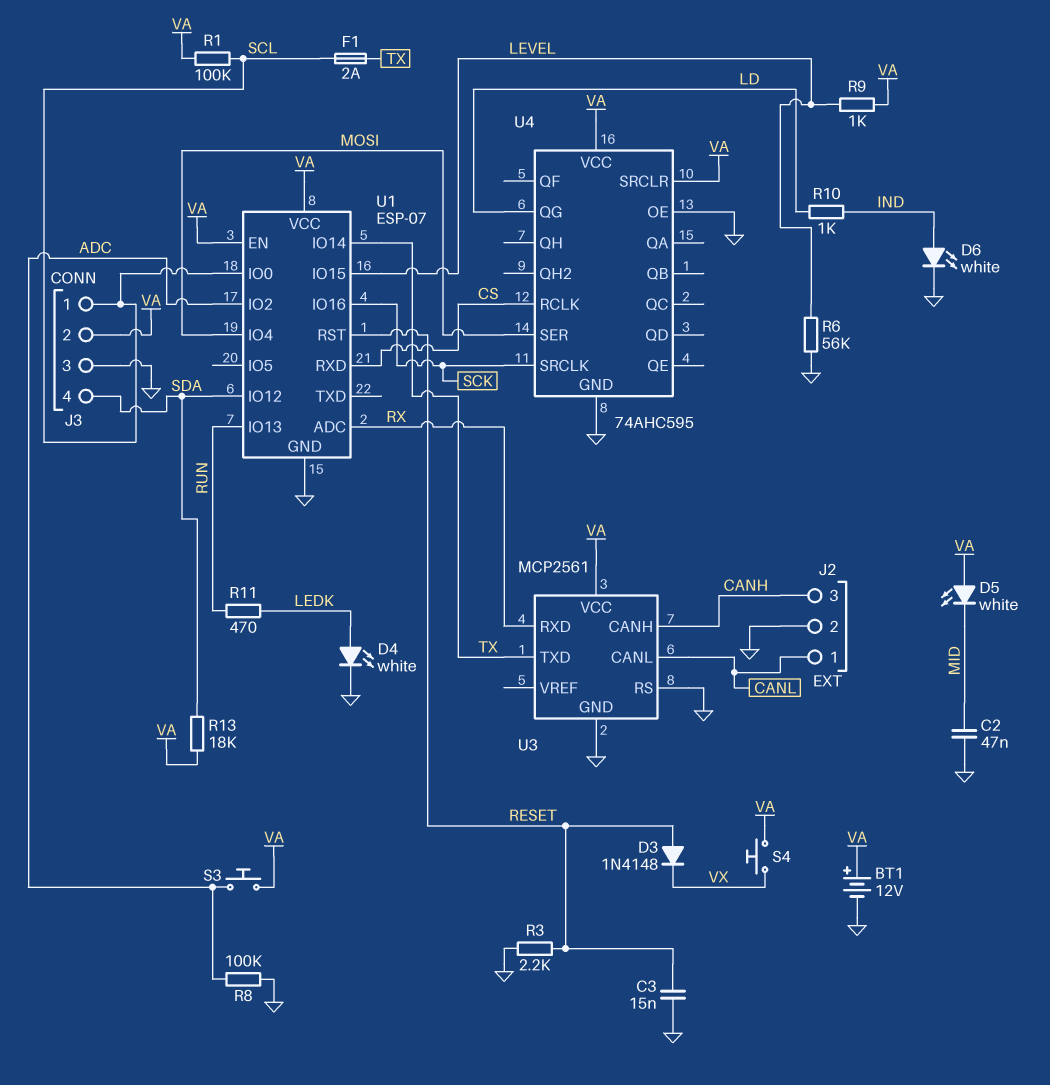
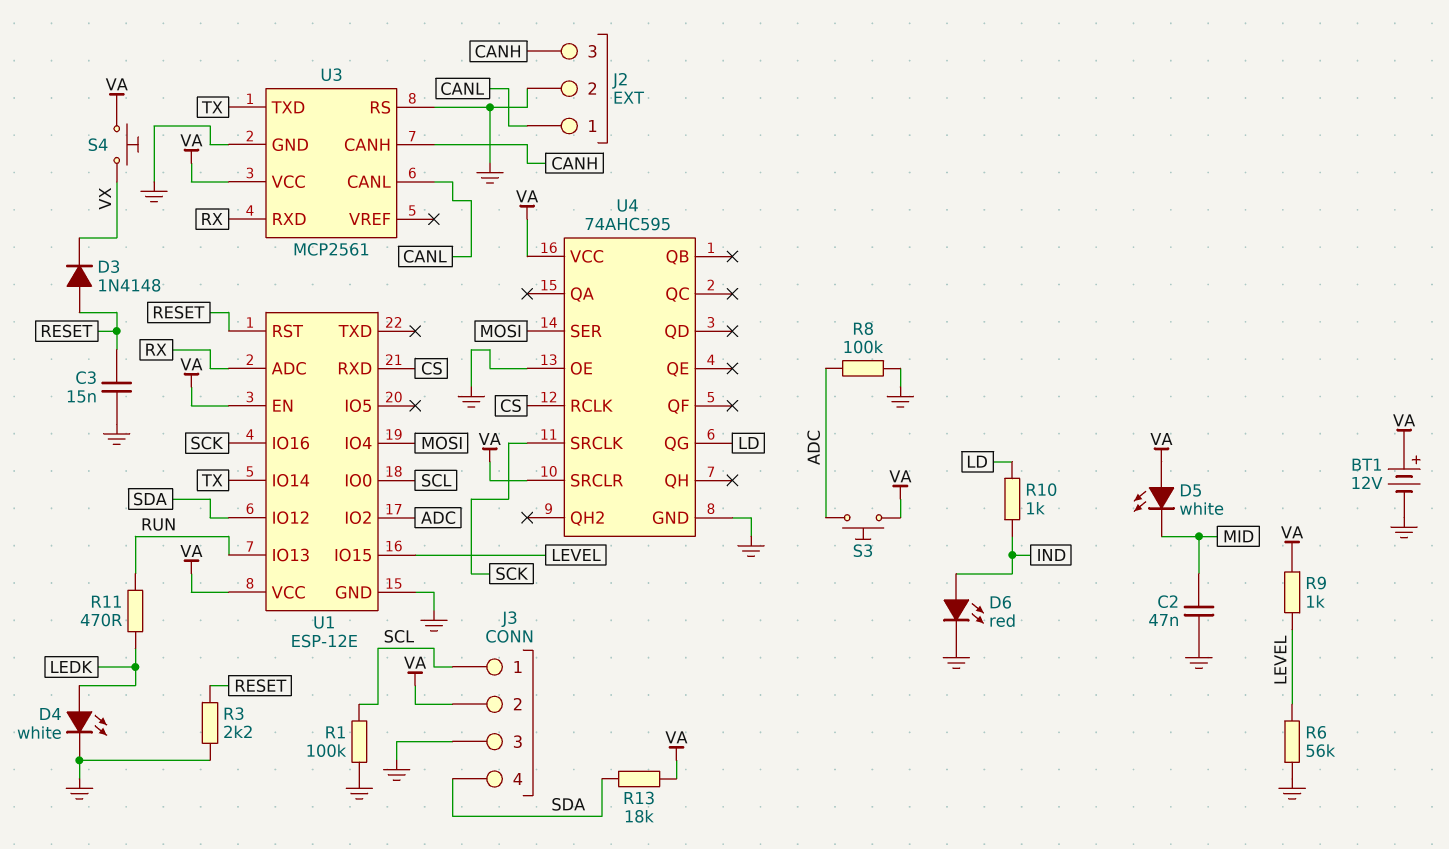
D6: LED white (A IND, K GND) -> LED red (A IND, K GND)
F1: 2A (SCL, TX) -> none
R1: 100k (SCL, VA) -> 100k (GND, SCL)
U1: ESP-07 -> ESP-12E

